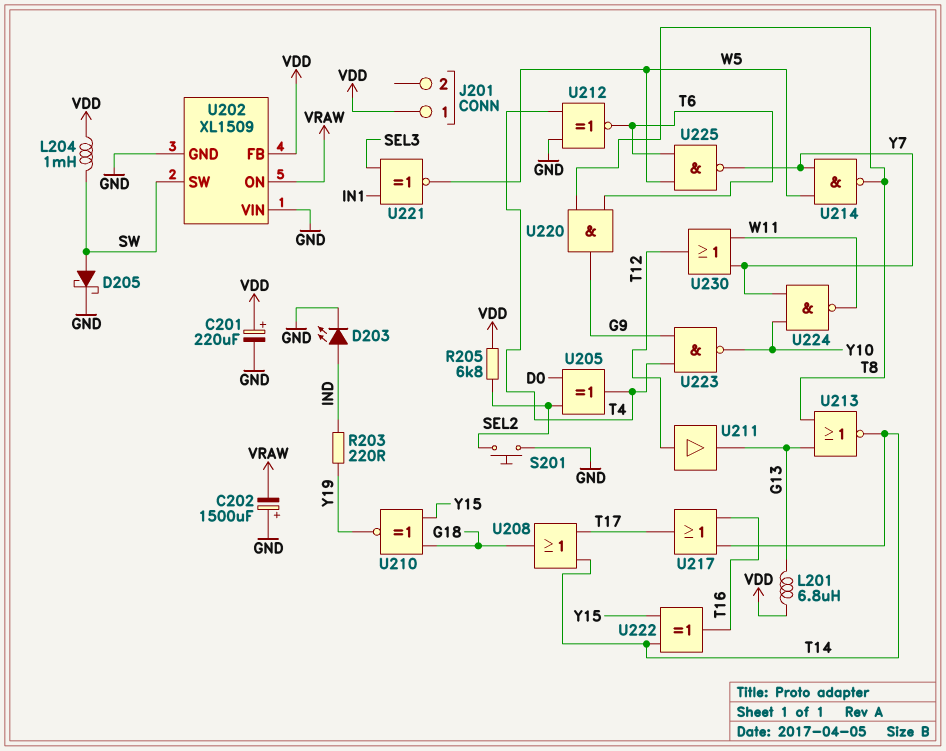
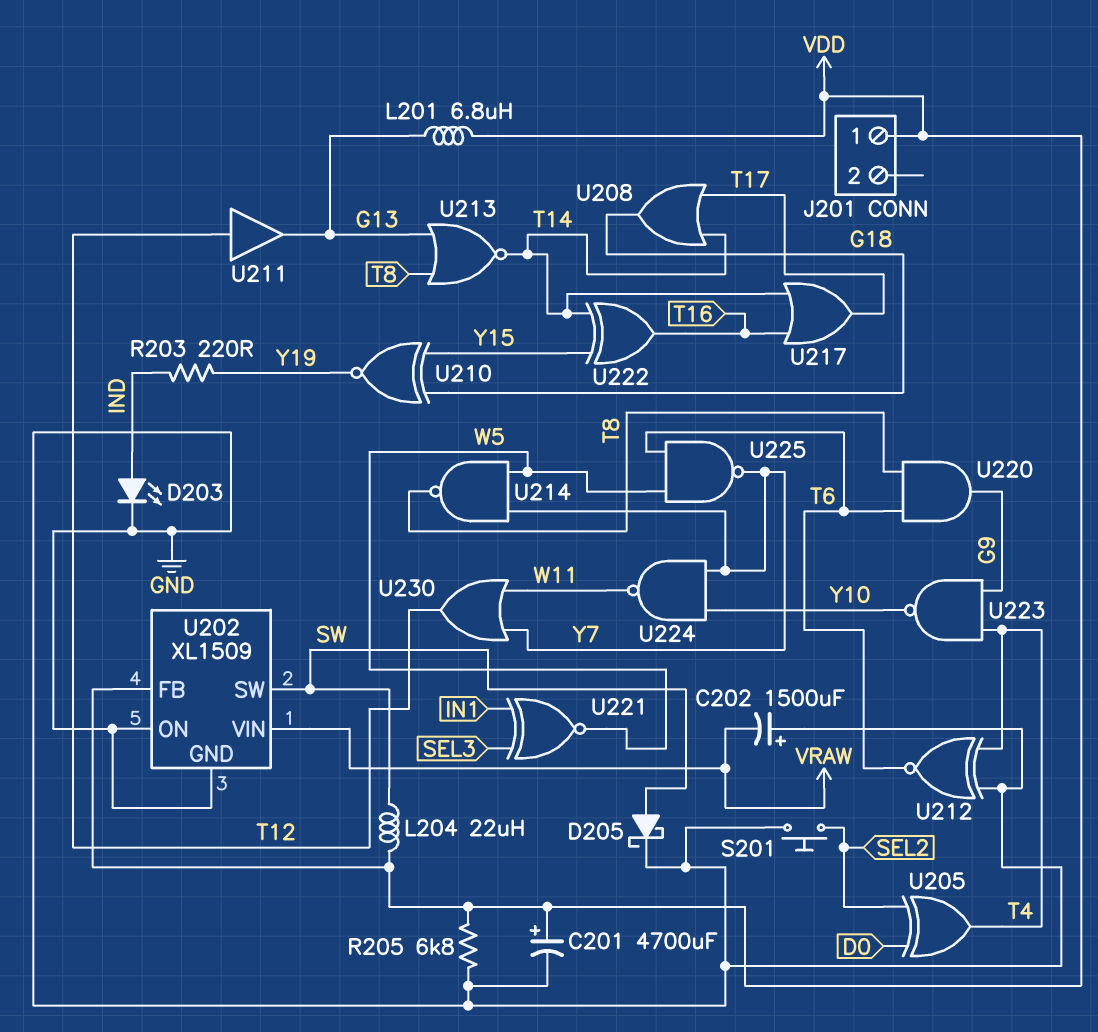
C201: 220uF (plus VDD, minus GND) -> 4700uF (plus VDD, minus GND)
L204: 1mH (SW, VDD) -> 22uH (SW, VDD)
R205: 6.8k (SEL2, VDD) -> 6.8k (GND, VDD)
U202 pin ON: VRAW -> GND
U202 pin VIN: GND -> VRAW

